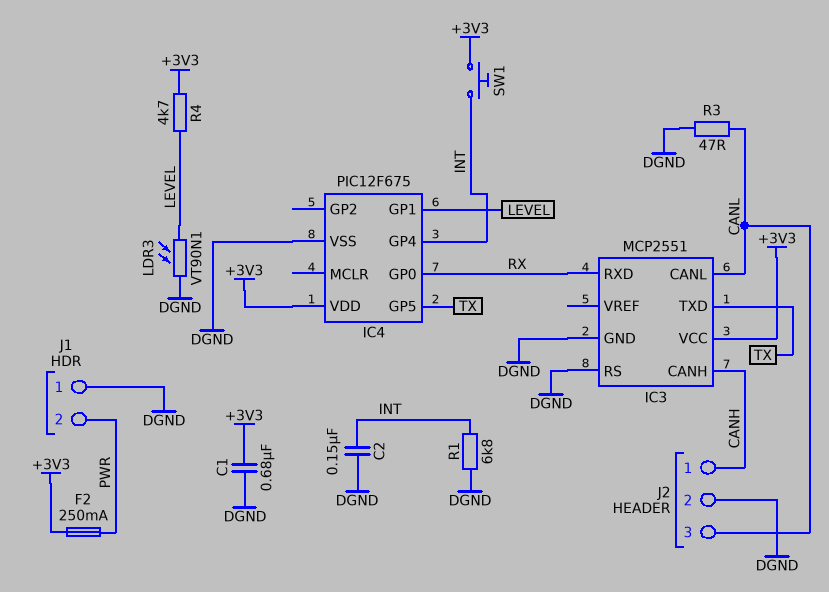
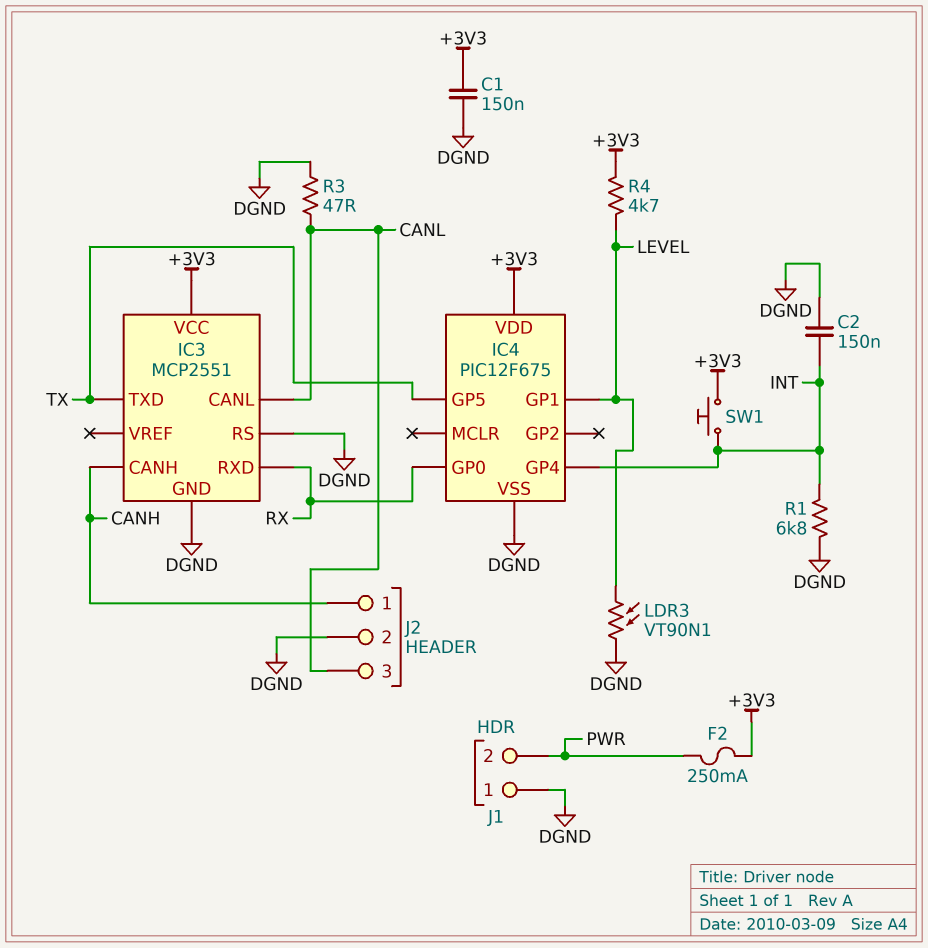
C1: 680nF (+3V3, DGND) -> 150nF (+3V3, DGND)

